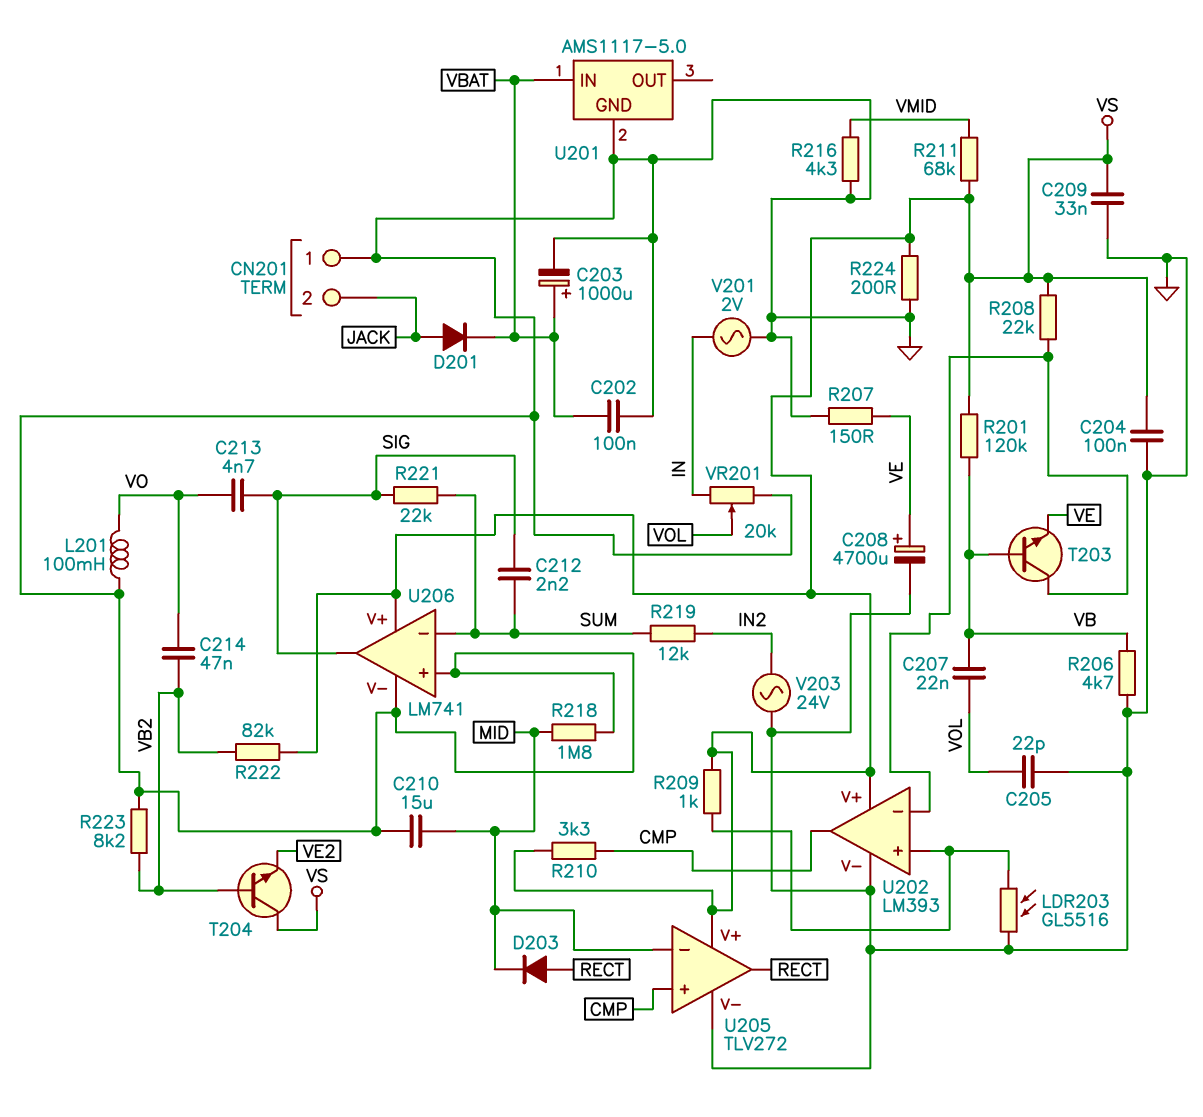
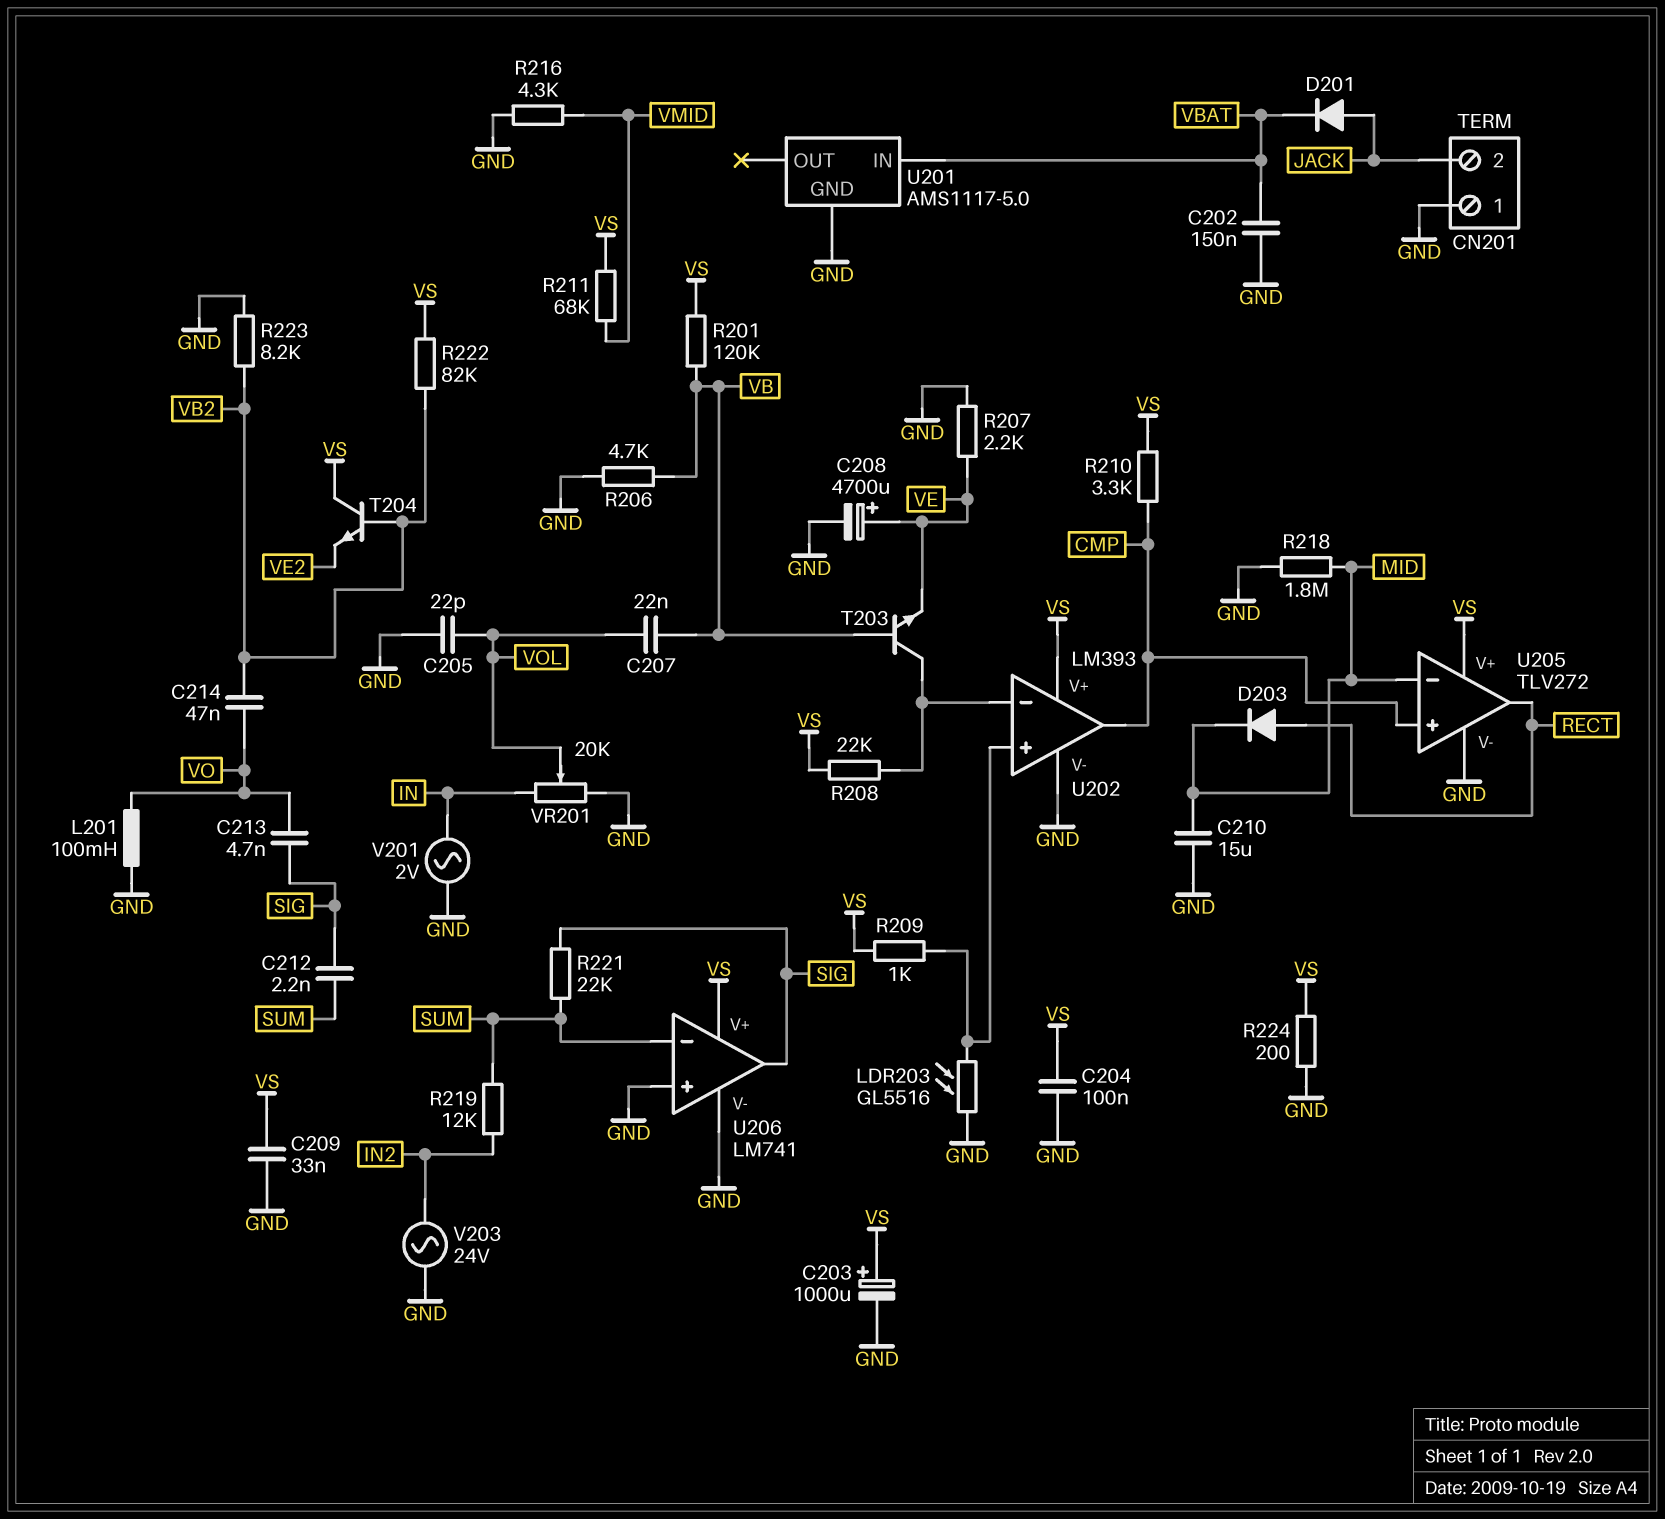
C202: 100nF (GND, VBAT) -> 150nF (GND, VBAT)
C203: 1000uF (plus VBAT, minus GND) -> 1000uF (plus VS, minus GND)
R207: 150 (GND, VE) -> 2.2k (GND, VE)

